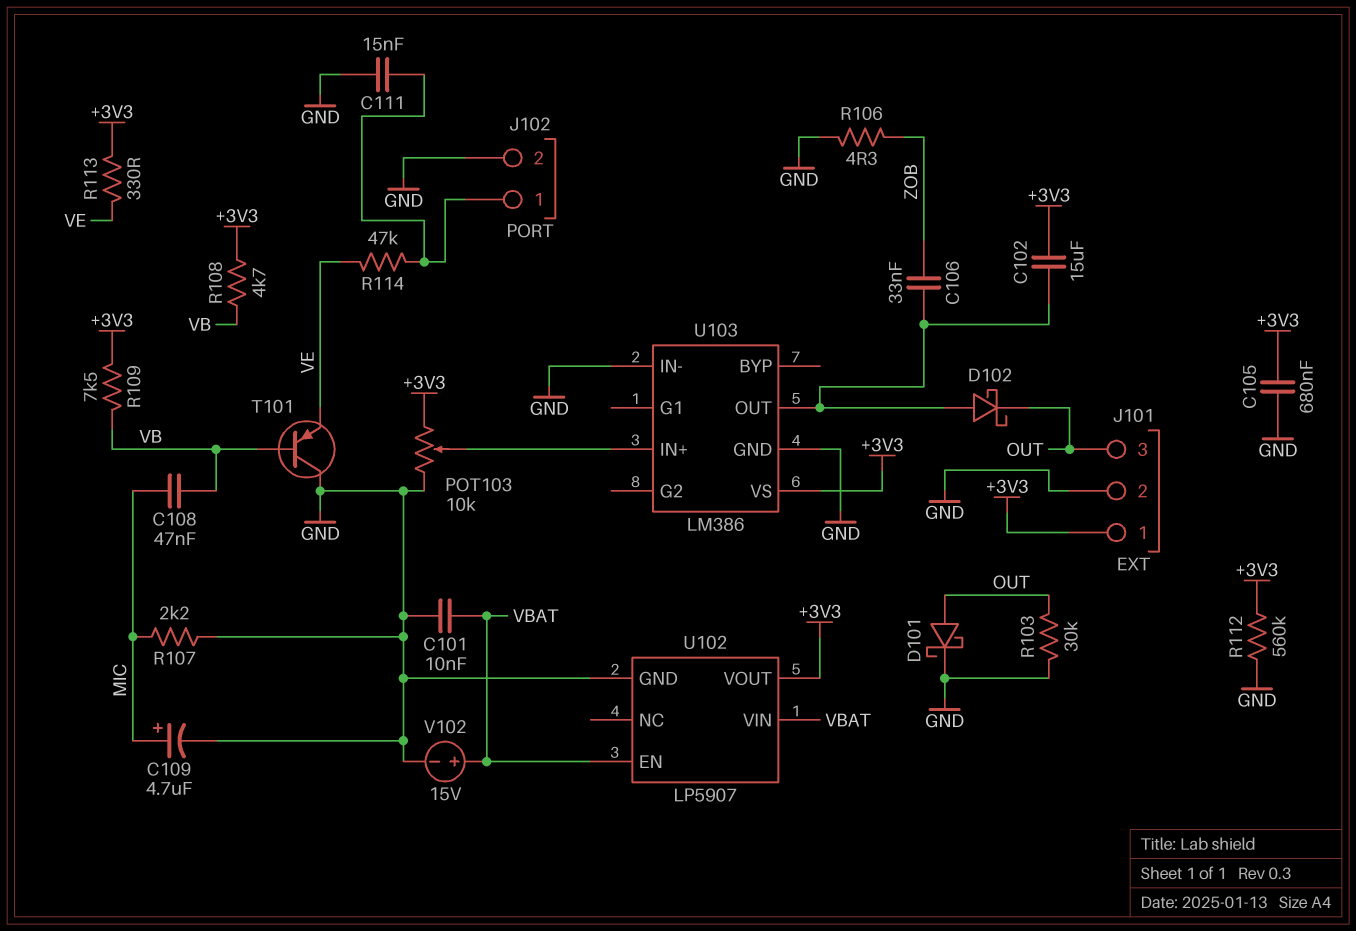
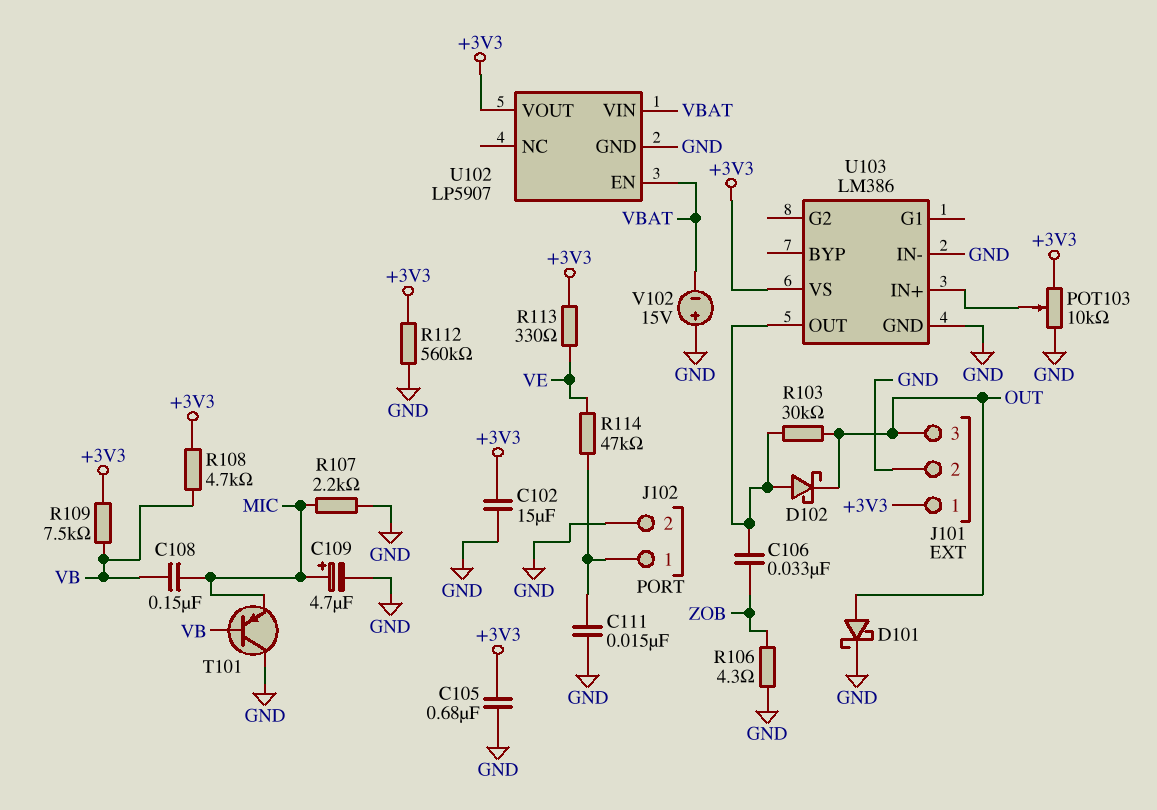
C101: 10nF (GND, VBAT) -> none
C102: 15uF (+3V3, U103/OUT) -> 15uF (+3V3, GND)
C108: 47nF (MIC, VB) -> 150nF (MIC, VB)
R103: 30k (GND, OUT) -> 30k (OUT, U103/OUT)
T101: PNP (B VB, C GND, E VE) -> PNP (B VB, C GND, E MIC)
V102: 15V (plus VBAT, minus GND) -> 15V (plus GND, minus VBAT)

